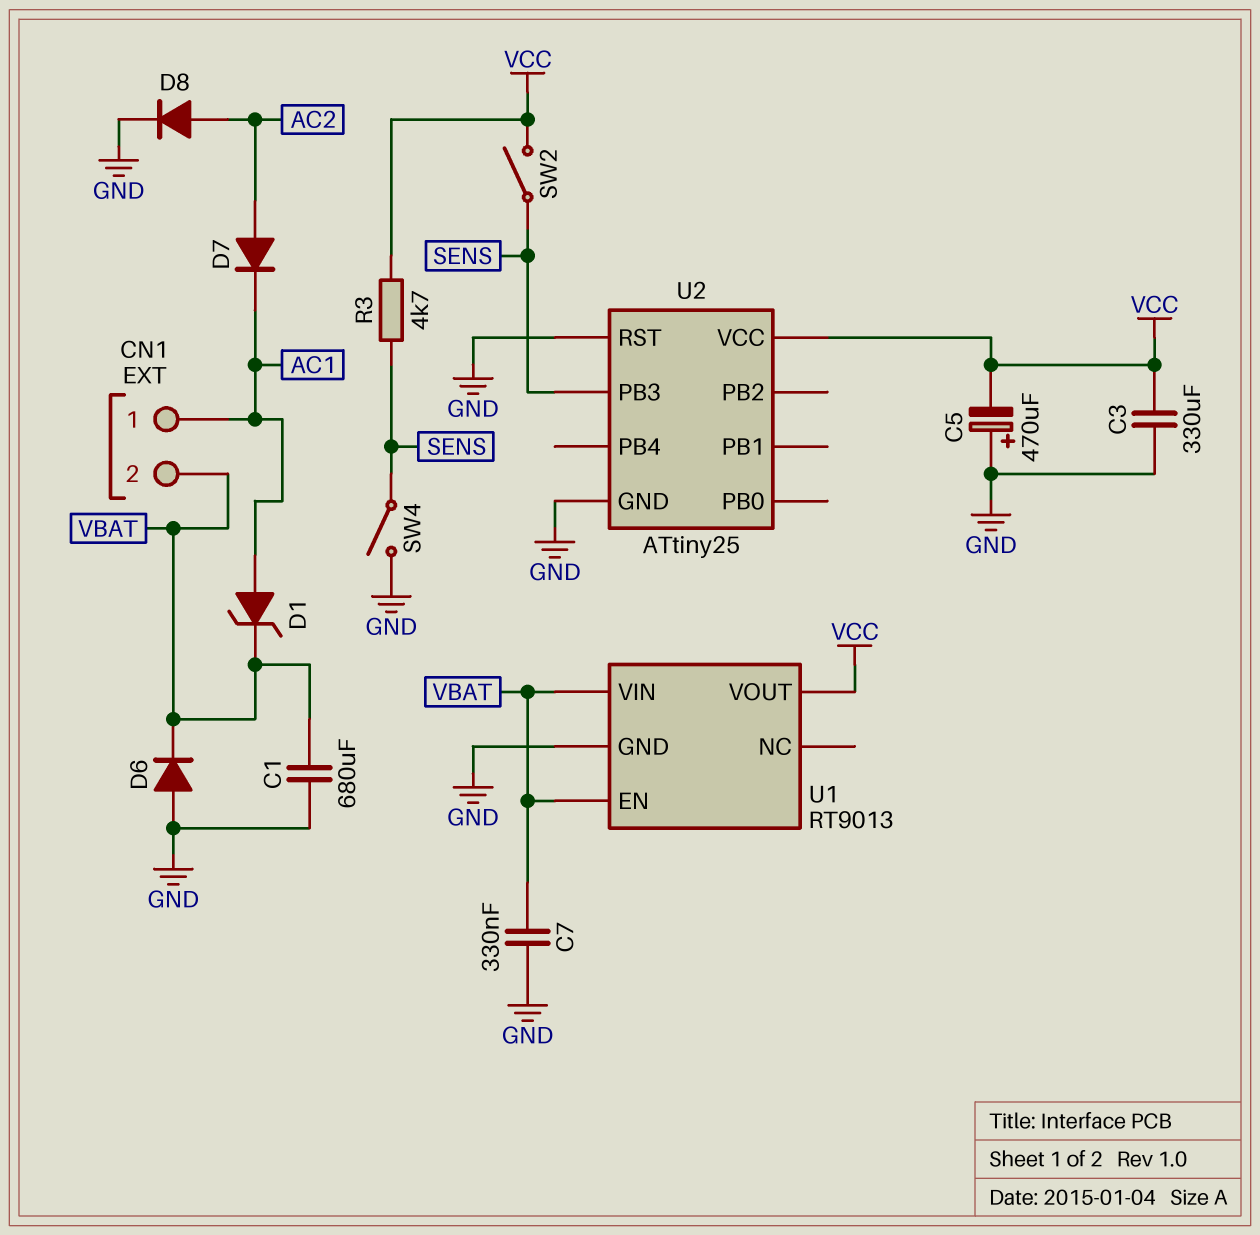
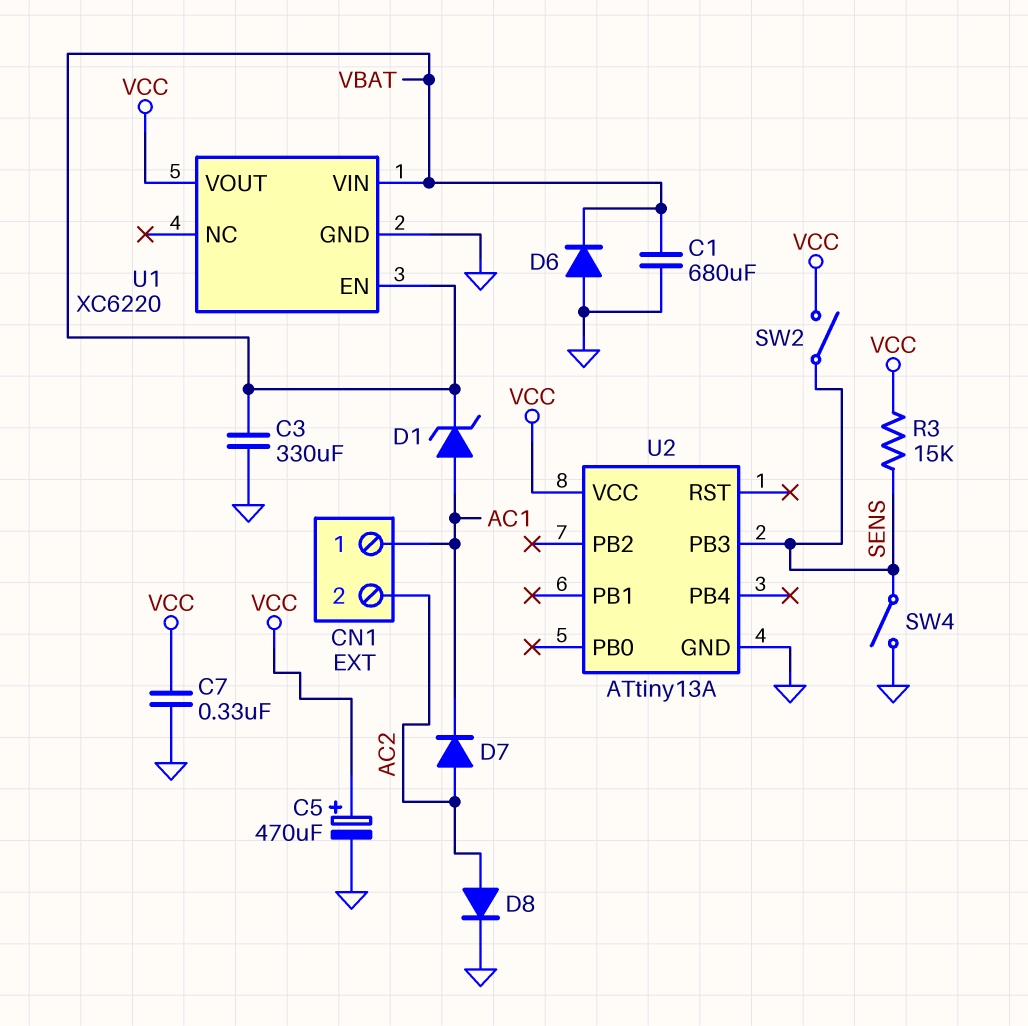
C3: 330uF (GND, VCC) -> 330uF (GND, VBAT)
C5: 470uF (plus GND, minus VCC) -> 470uF (plus VCC, minus GND)
C7: 330nF (GND, VBAT) -> 330nF (GND, VCC)
CN1 pin 2: VBAT -> AC2
R3: 4.7k (SENS, VCC) -> 15k (SENS, VCC)
U1: RT9013 -> XC6220
U2: ATtiny25 -> ATtiny13A
U2 pin RST: GND -> none

